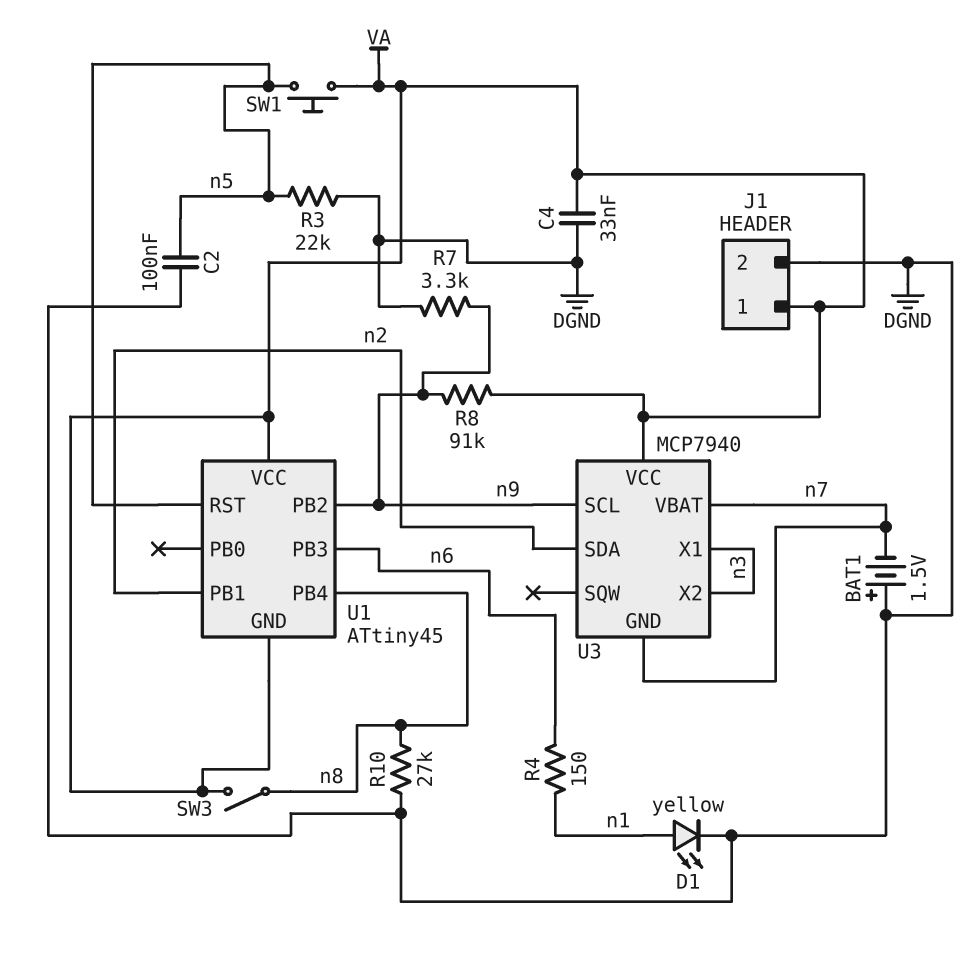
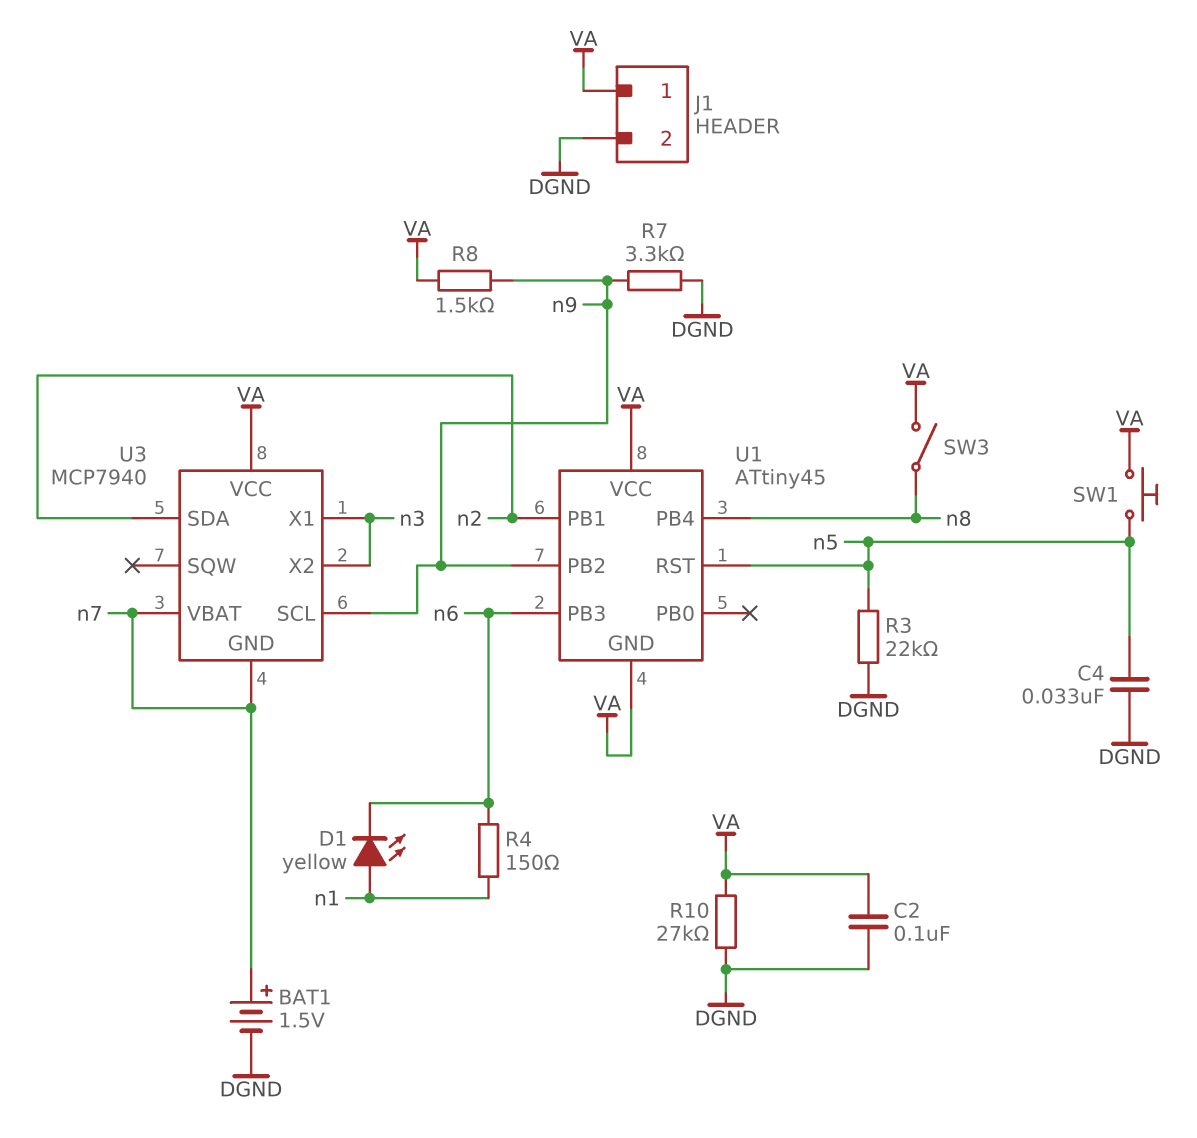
BAT1: 1.5V (plus DGND, minus n7) -> 1.5V (plus n7, minus DGND)
C2: 100nF (DGND, n5) -> 100nF (DGND, VA)
C4: 33nF (DGND, VA) -> 33nF (DGND, n5)
D1: LED yellow (A n1, K DGND) -> LED yellow (A n1, K n6)
R8: 91k (VA, n9) -> 1.5k (VA, n9)
R10: 27k (DGND, n8) -> 27k (DGND, VA)

